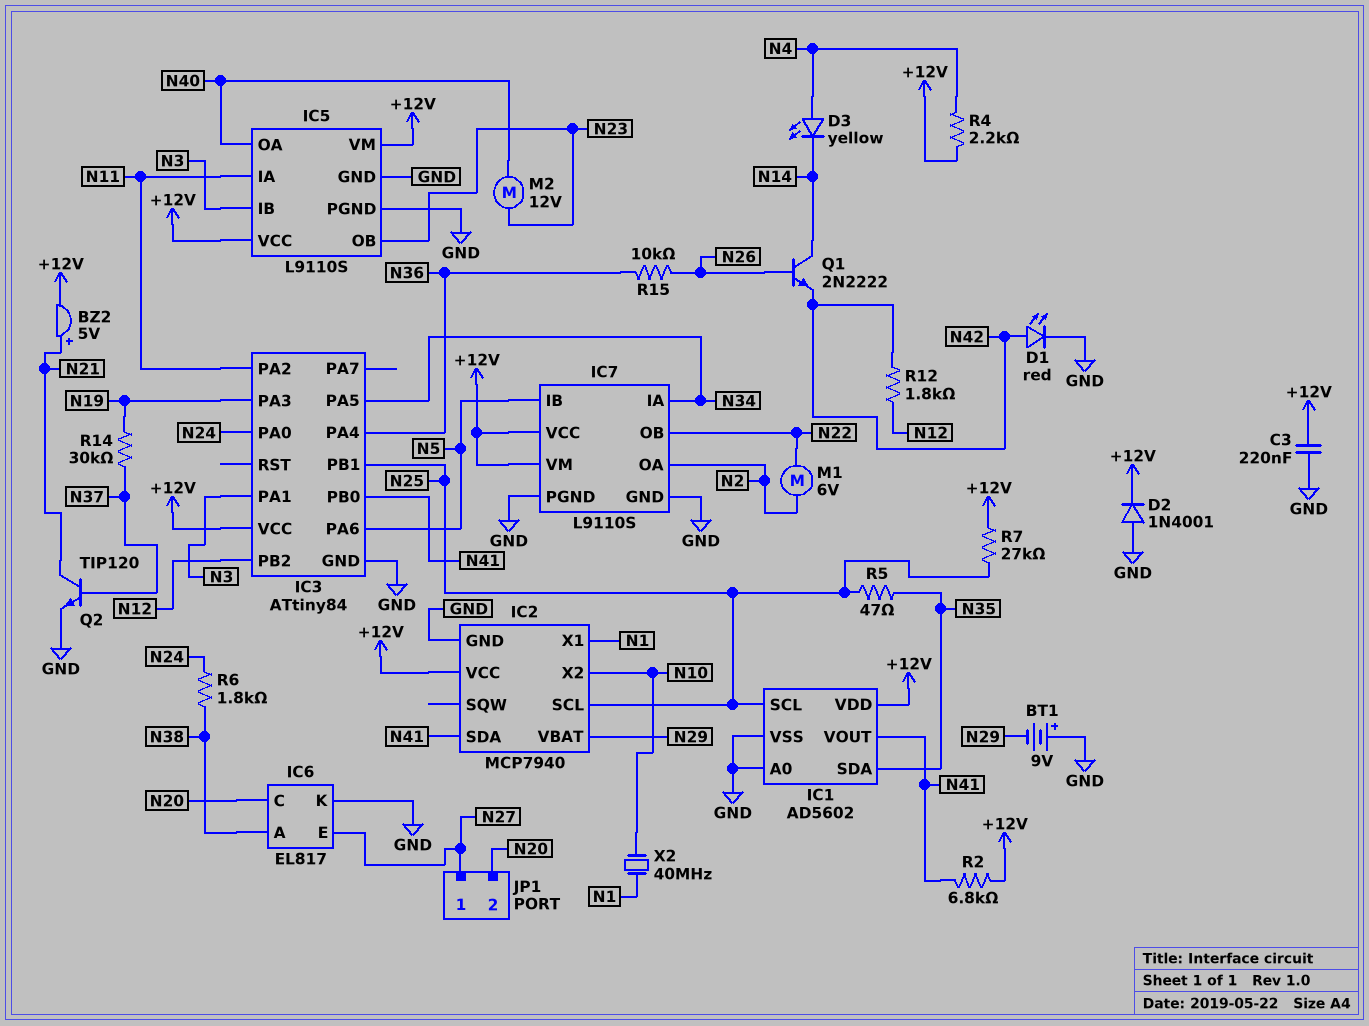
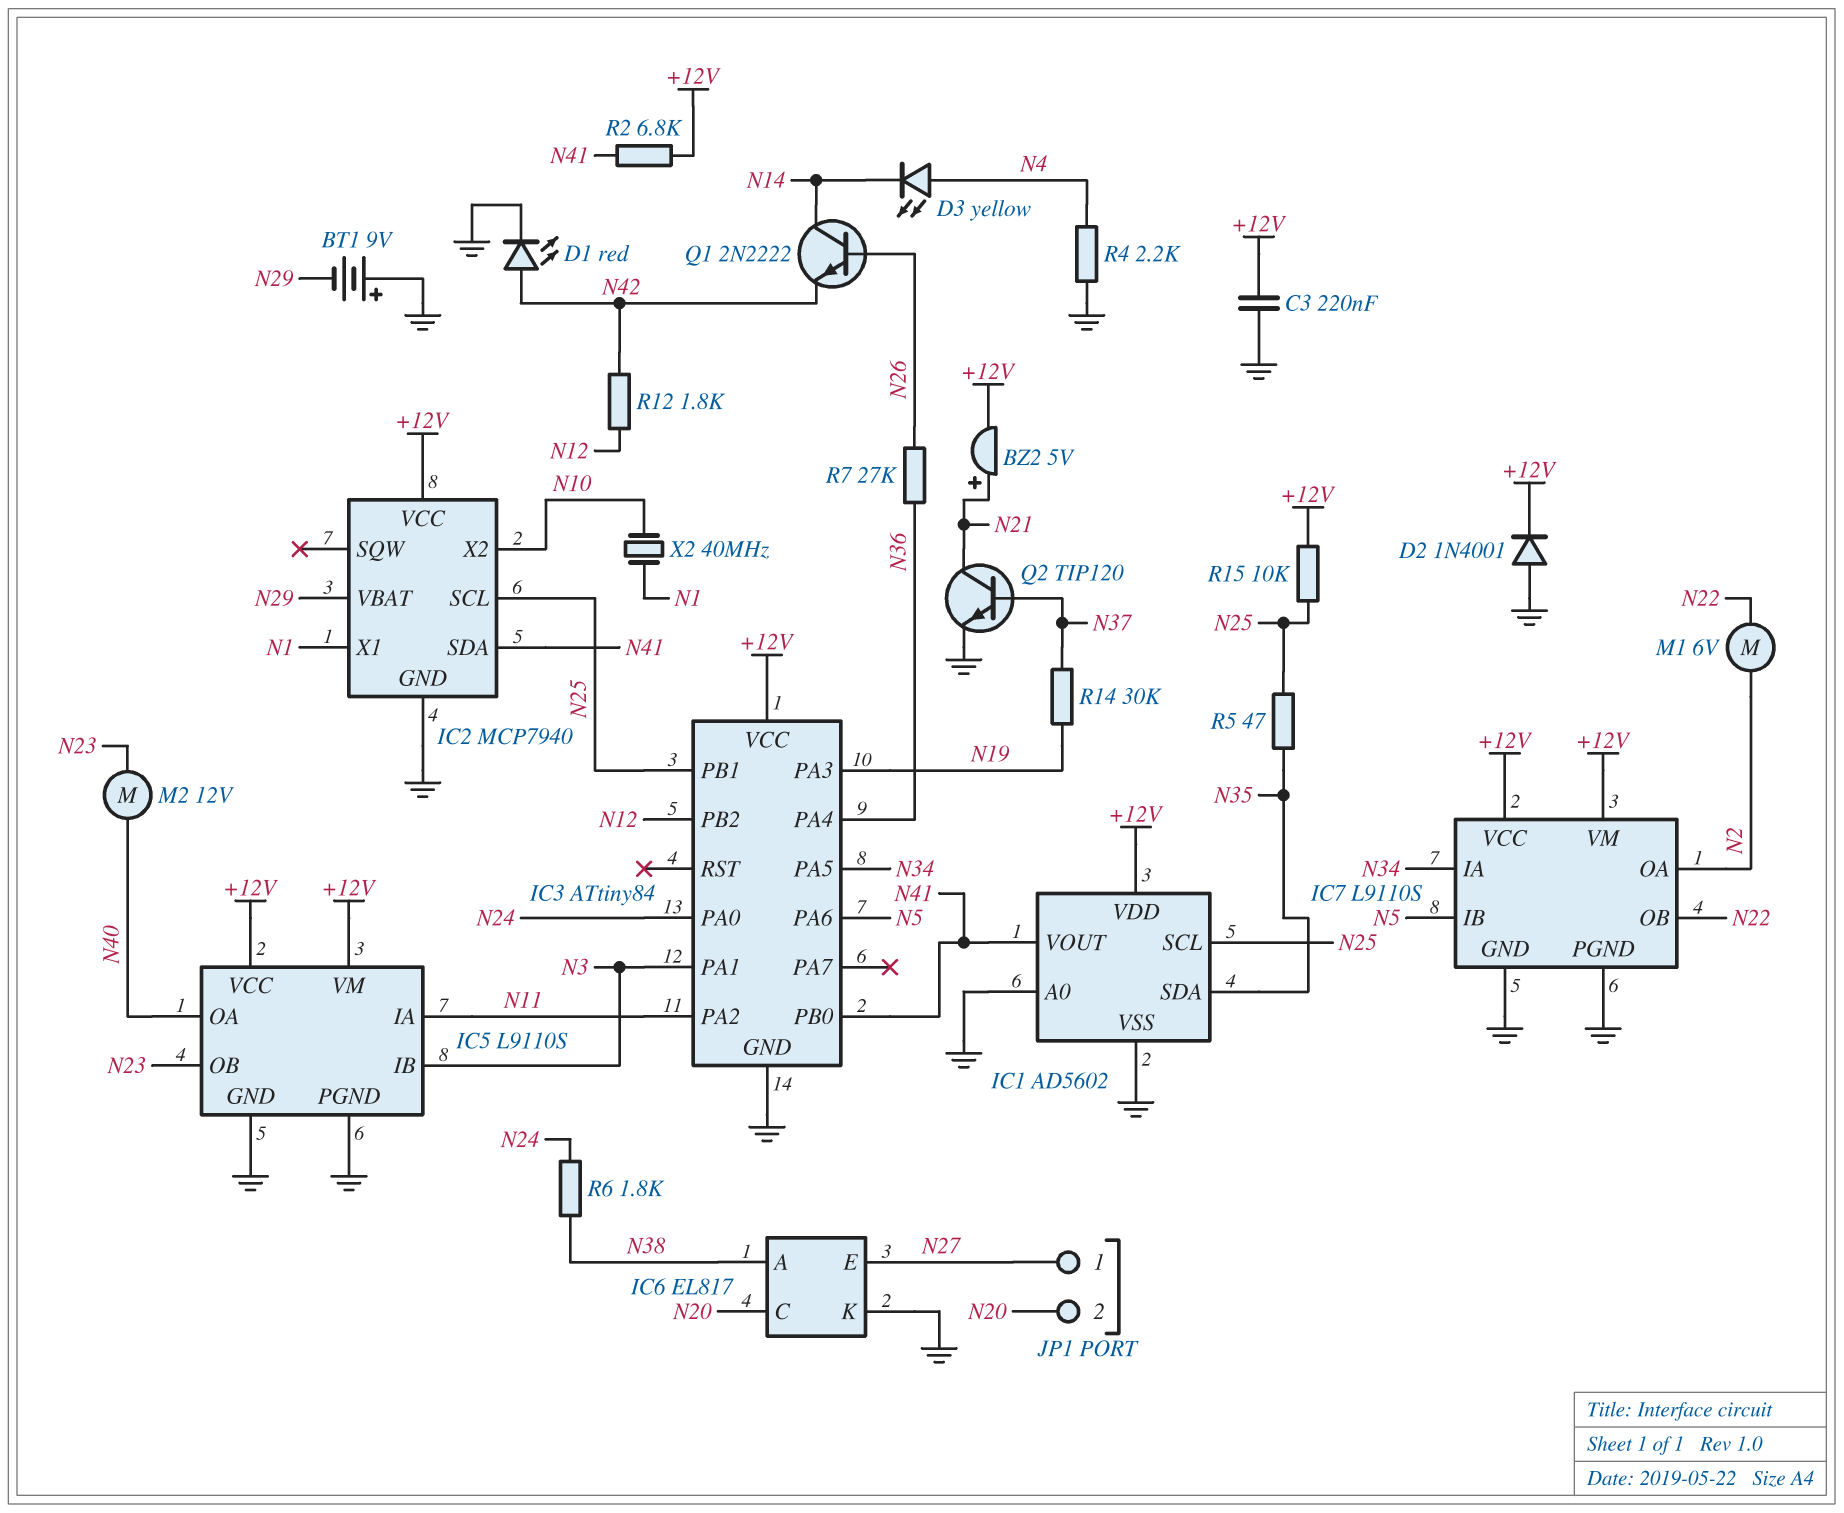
R4: 2.2k (+12V, N4) -> 2.2k (GND, N4)
R7: 27k (+12V, N25) -> 27k (N26, N36)
R15: 10k (N26, N36) -> 10k (+12V, N25)

